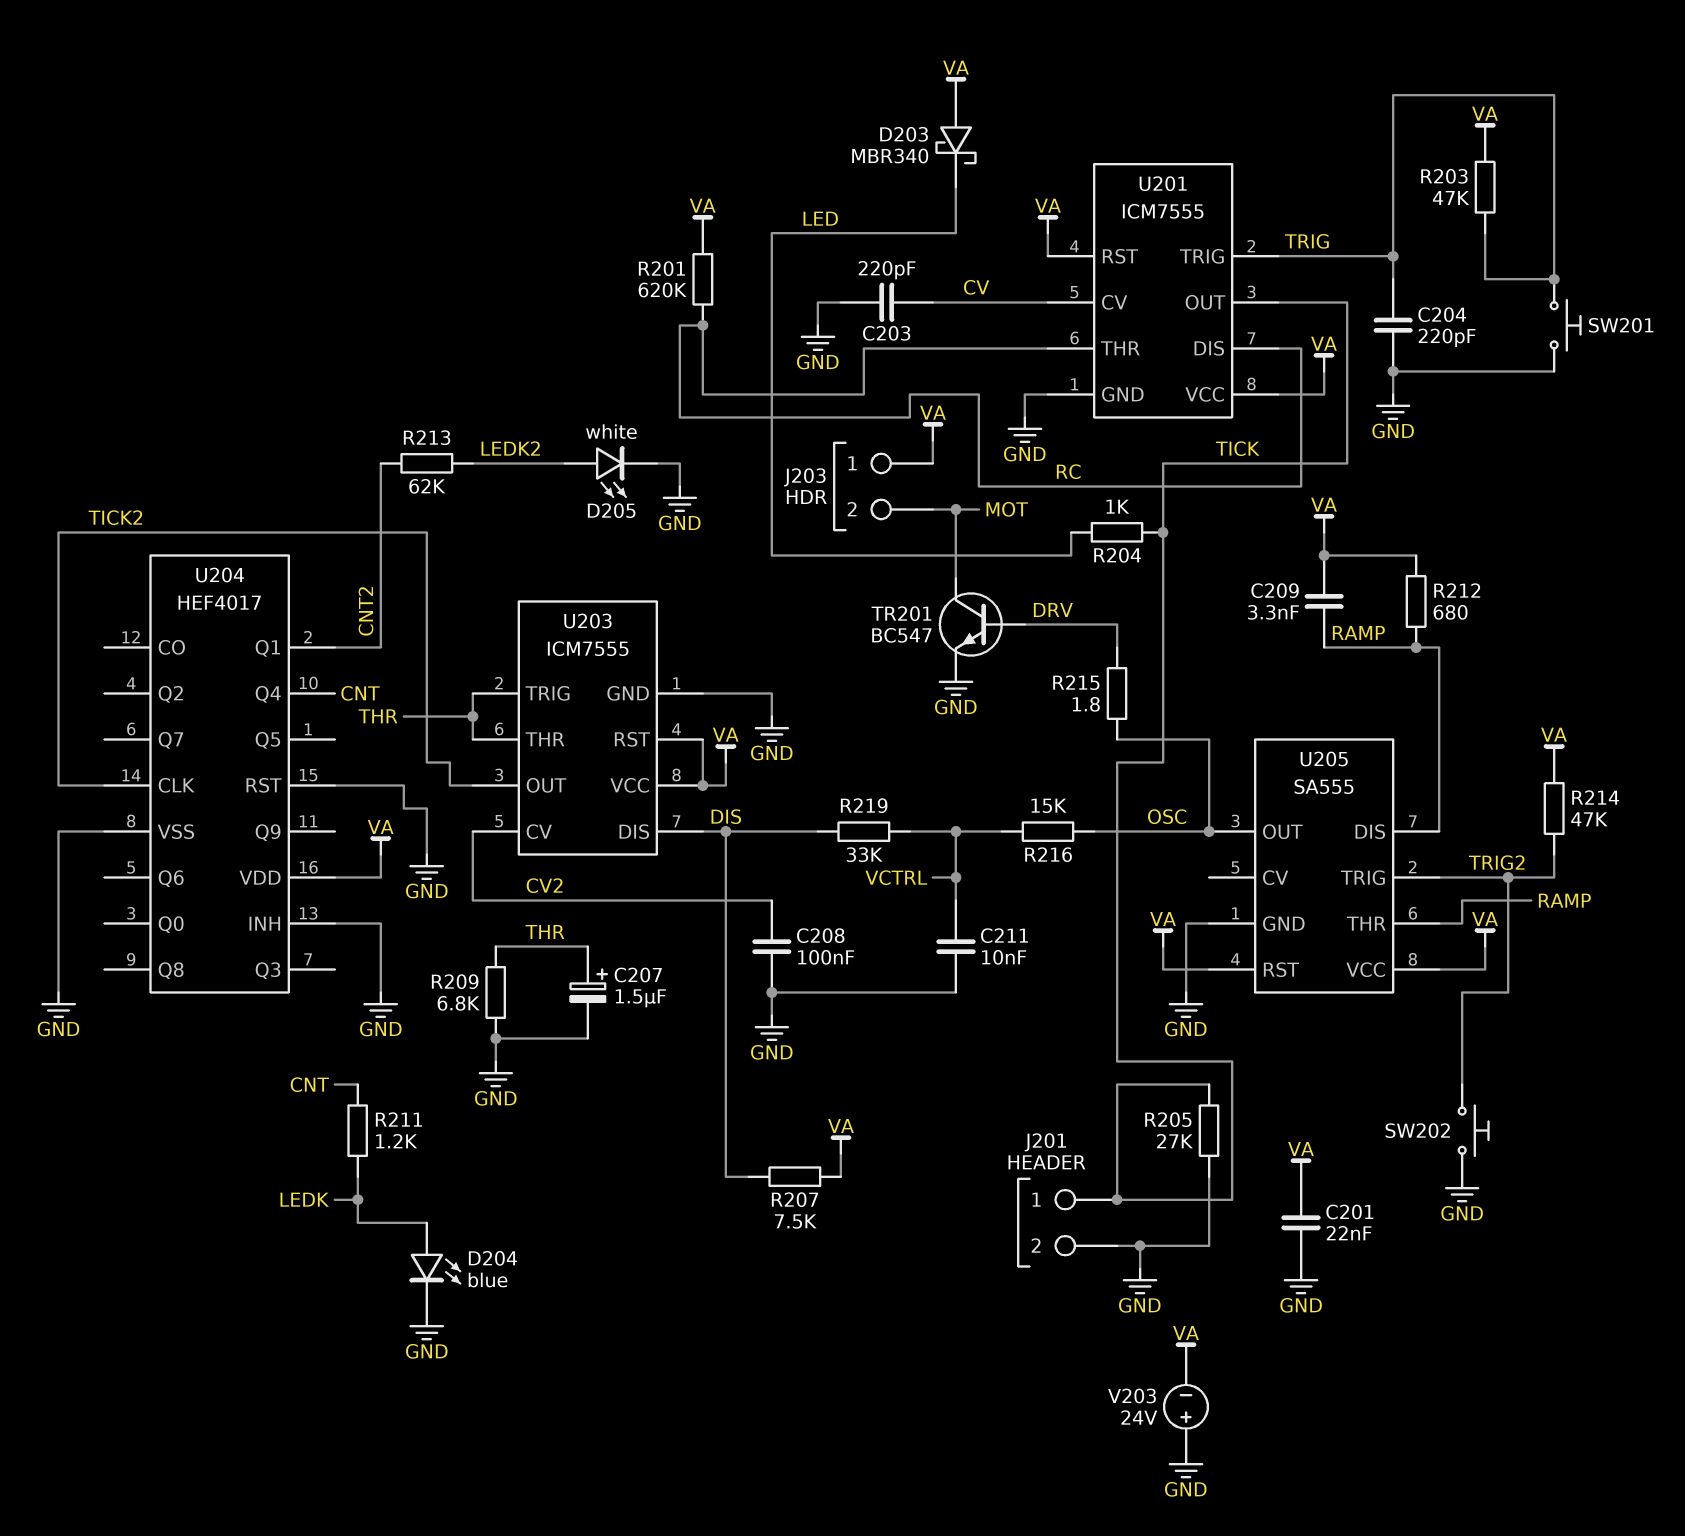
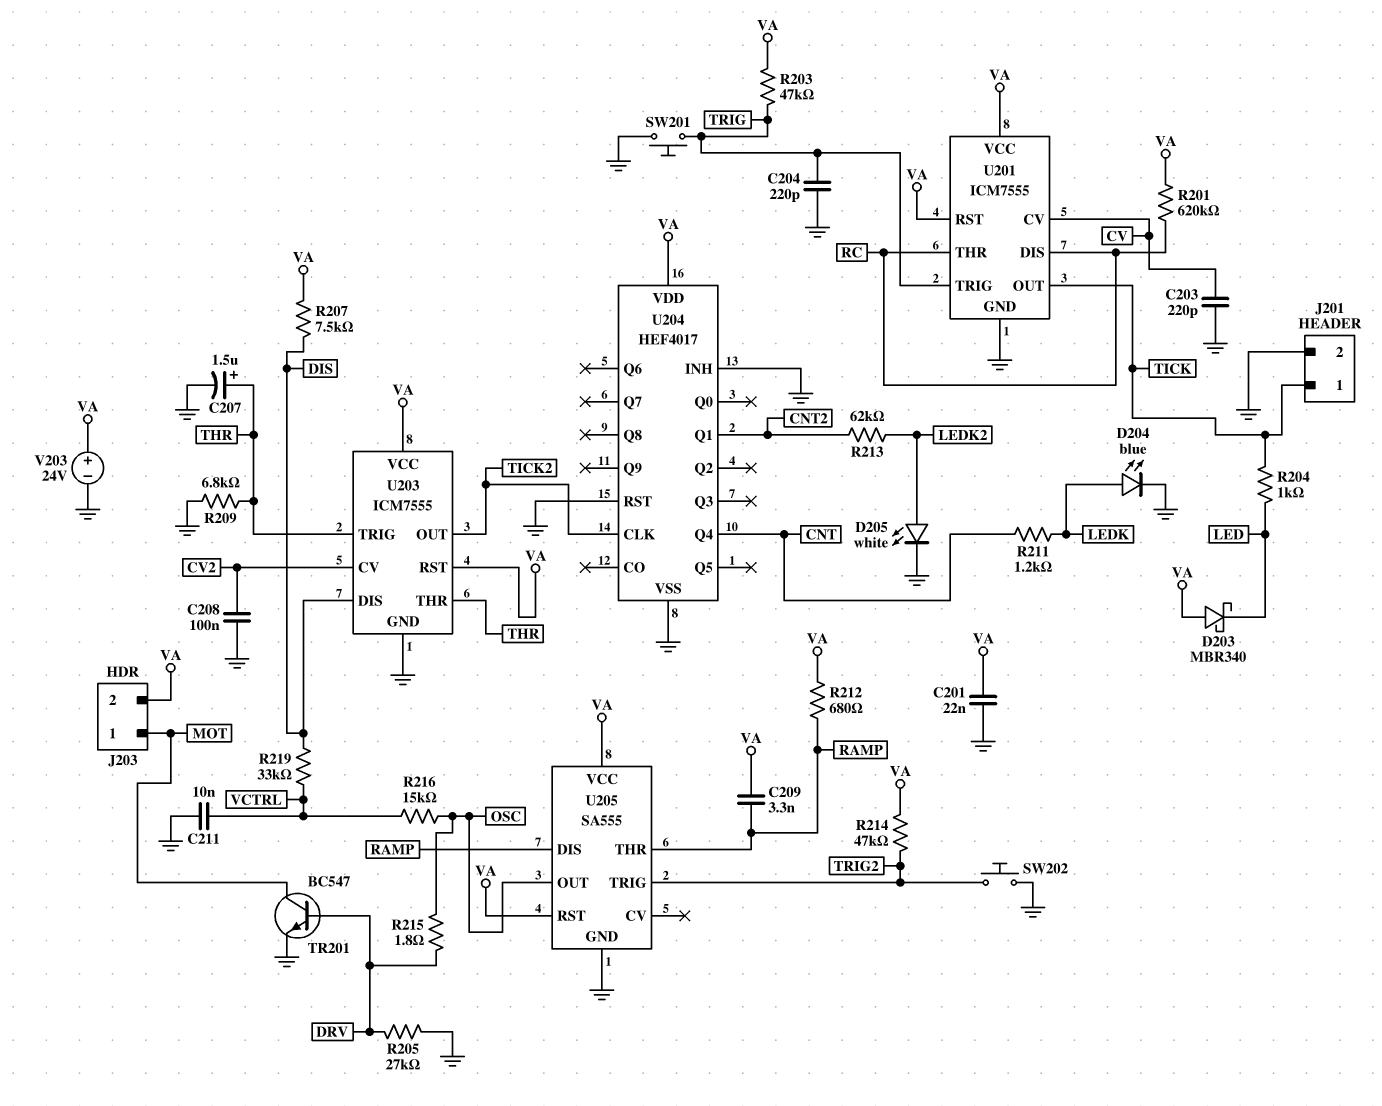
J203 pin 1: VA -> MOT
J203 pin 2: MOT -> VA
R205: 27k (GND, TICK) -> 27k (DRV, GND)
V203: 24V (plus GND, minus VA) -> 24V (plus VA, minus GND)

